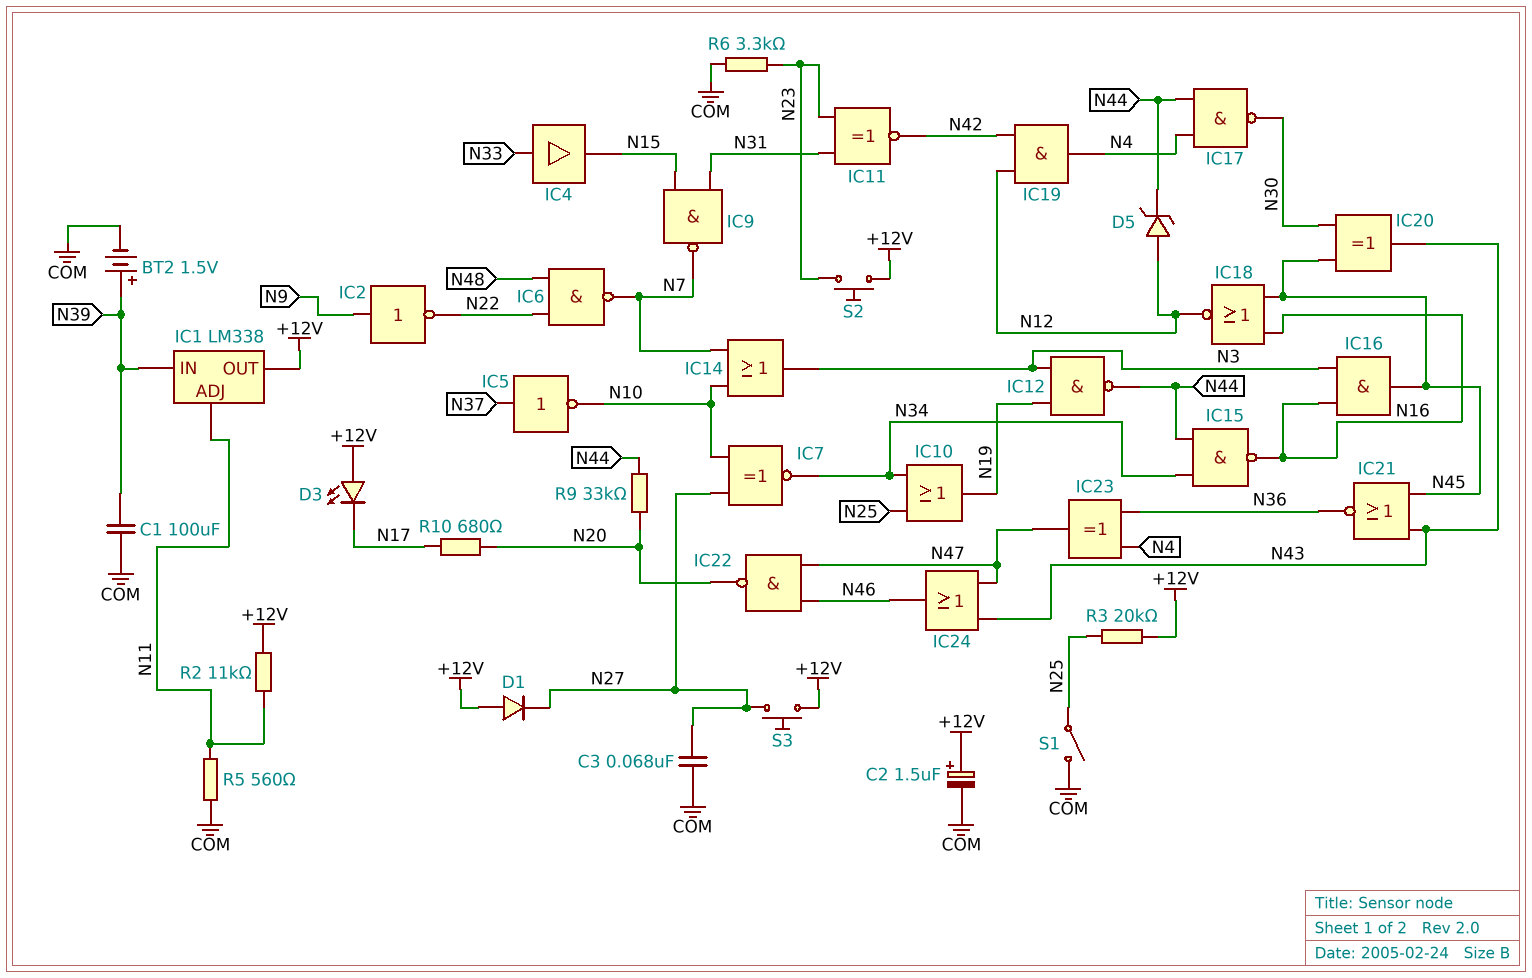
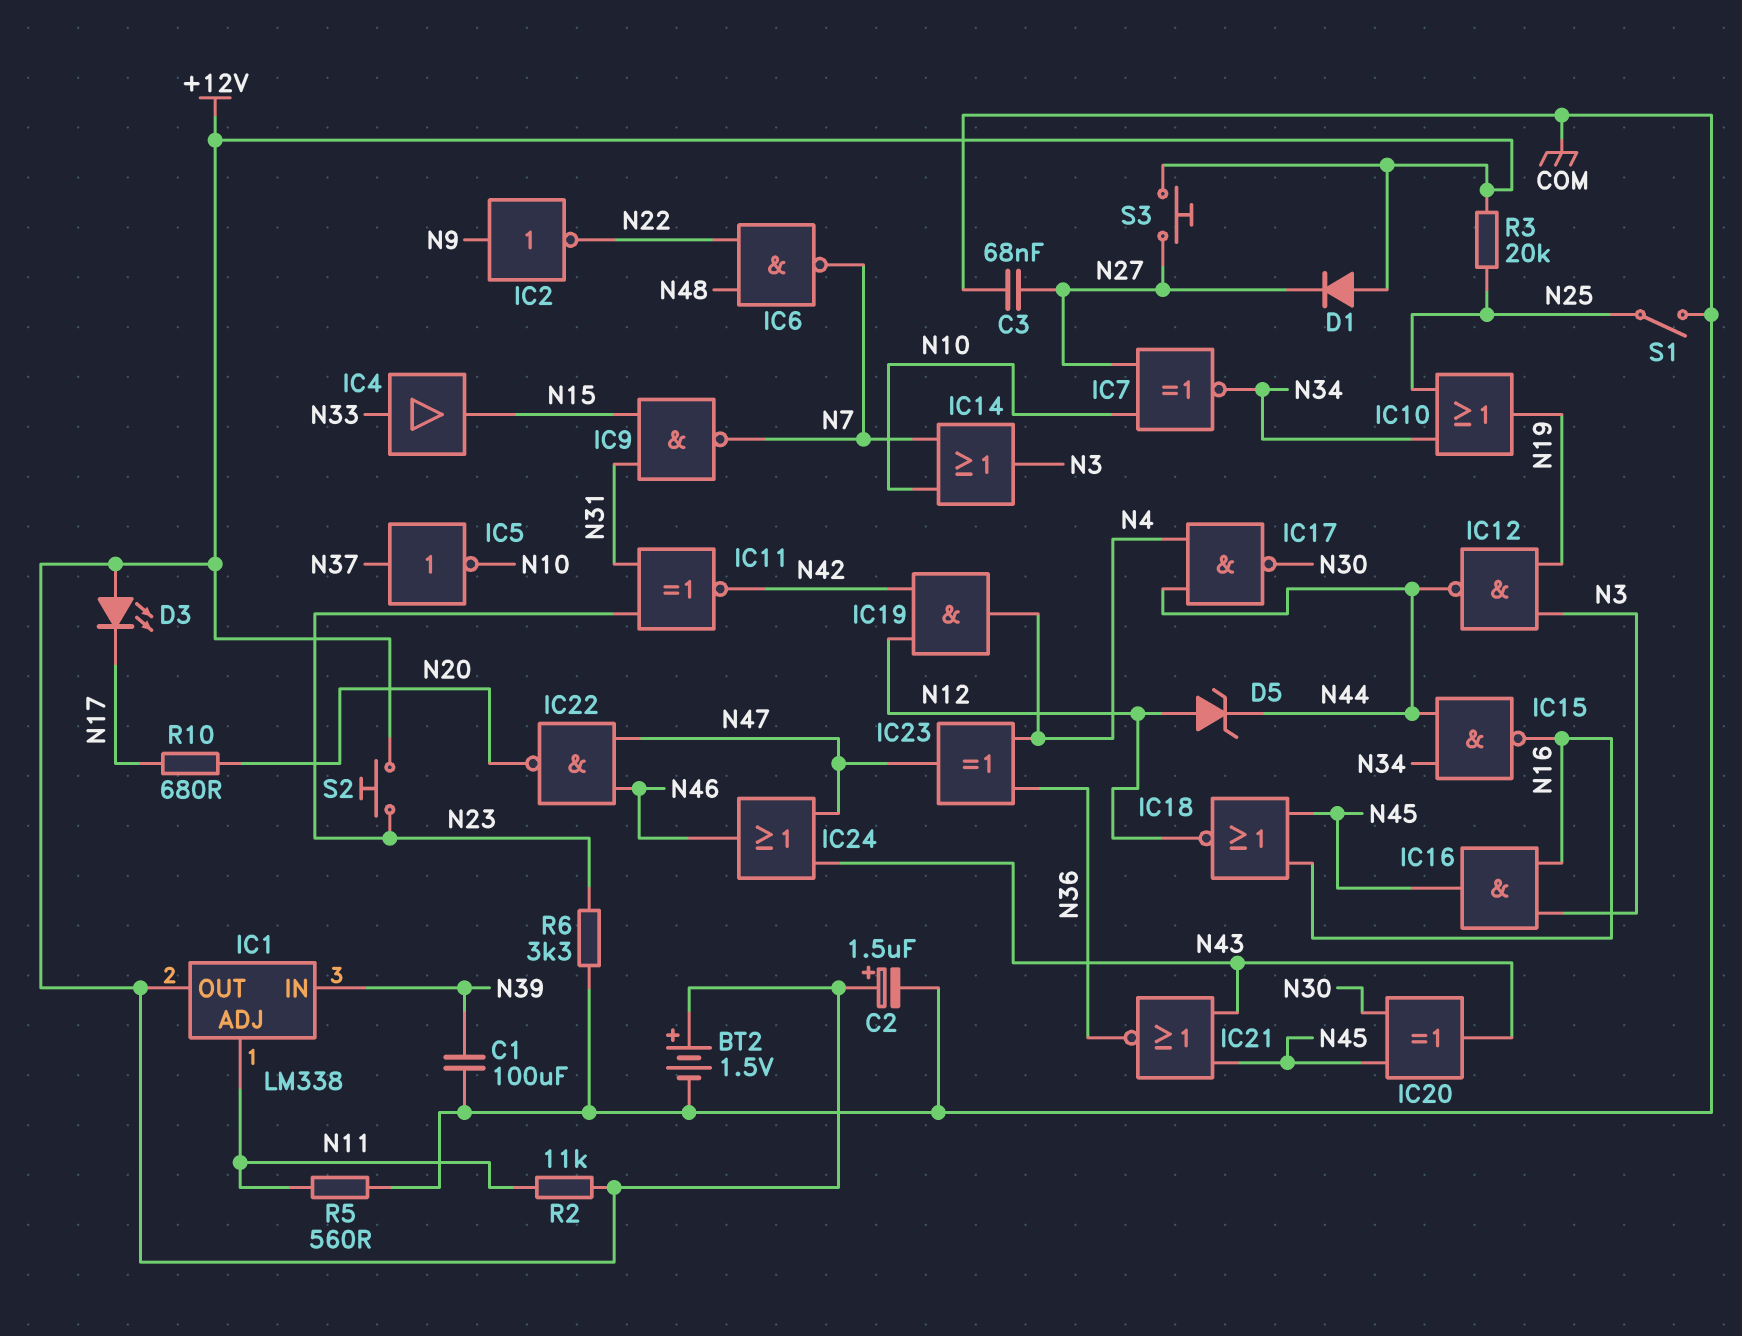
BT2: 1.5V (plus N39, minus COM) -> 1.5V (plus +12V, minus COM)
R9: 33k (N20, N44) -> none

